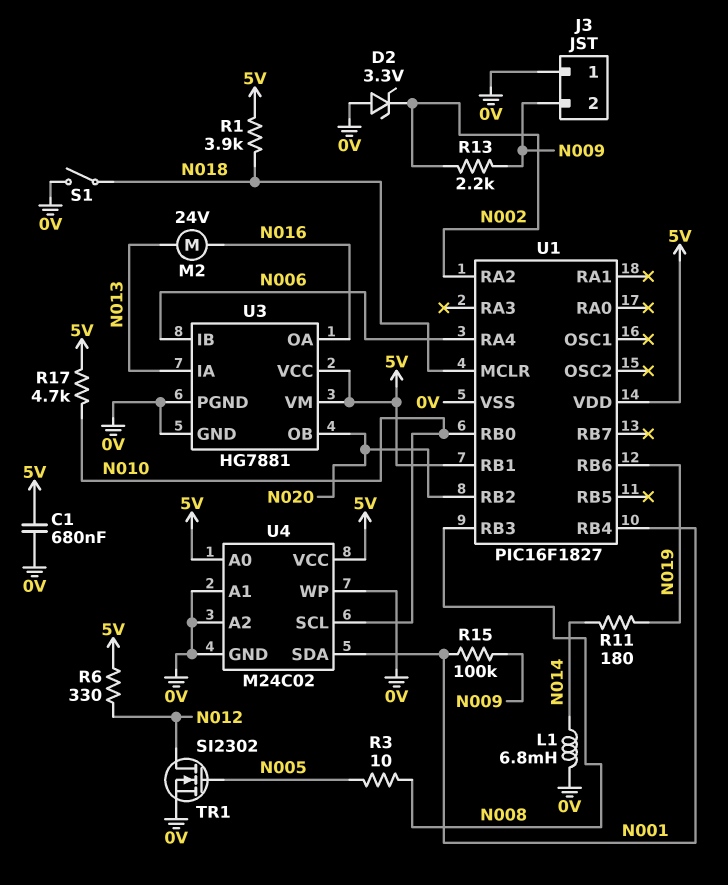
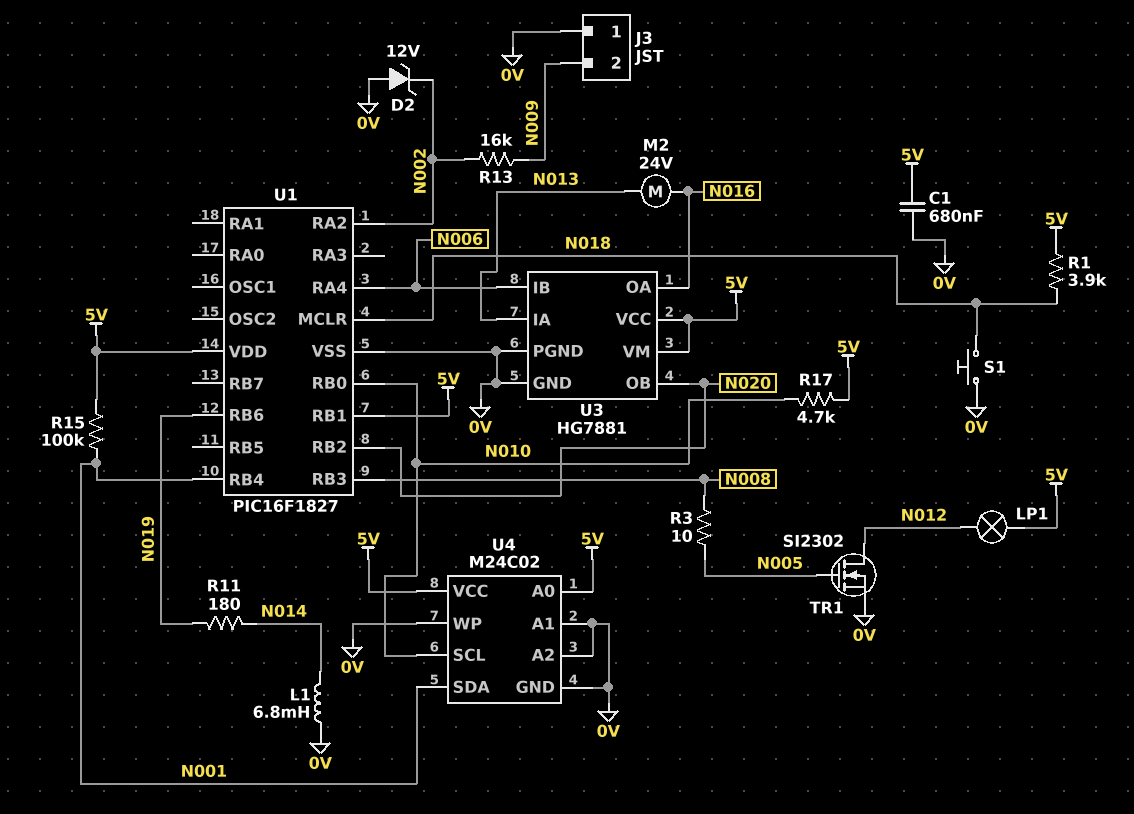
D2: zener 3.3V (A 0V, K N002) -> zener 12V (A 0V, K N002)
LP1: none -> lamp (5V, N012)
R6: 330 (5V, N012) -> none
R13: 2.2k (N002, N009) -> 16k (N002, N009)
R15: 100k (N001, N009) -> 100k (5V, N001)
S1: switch (0V, N018) -> button (0V, N018)

